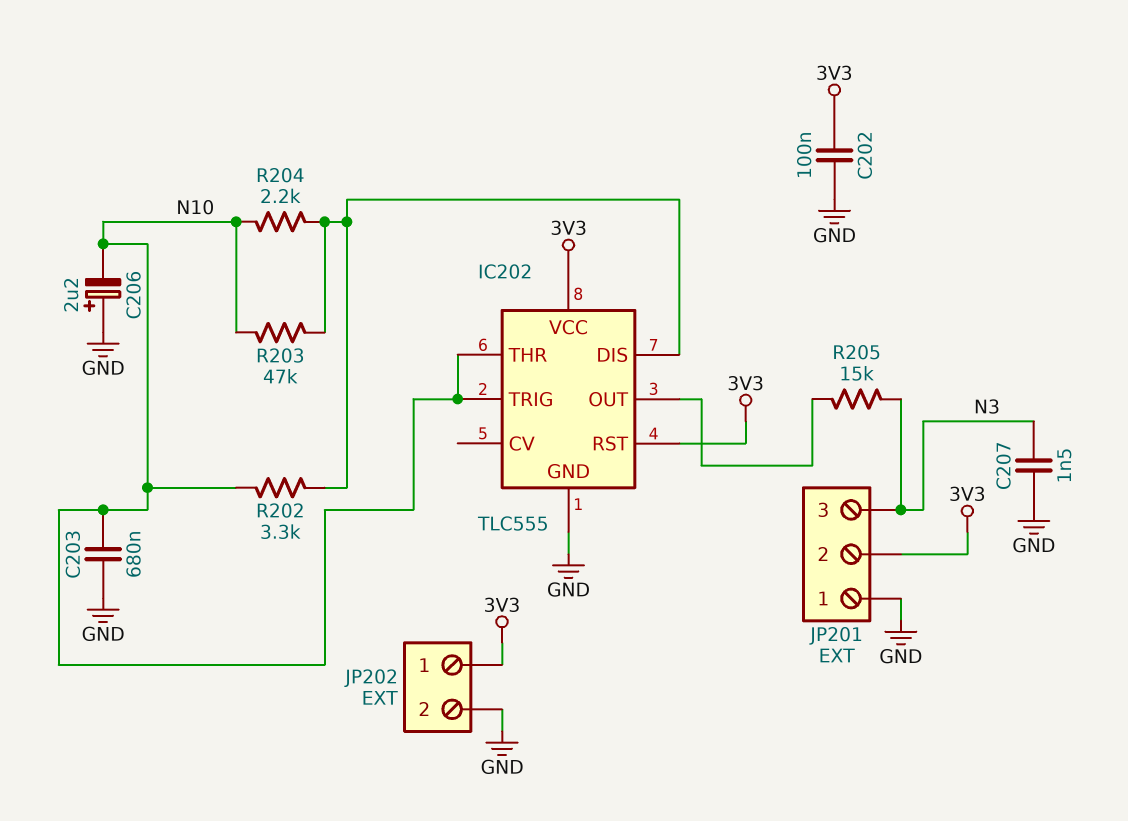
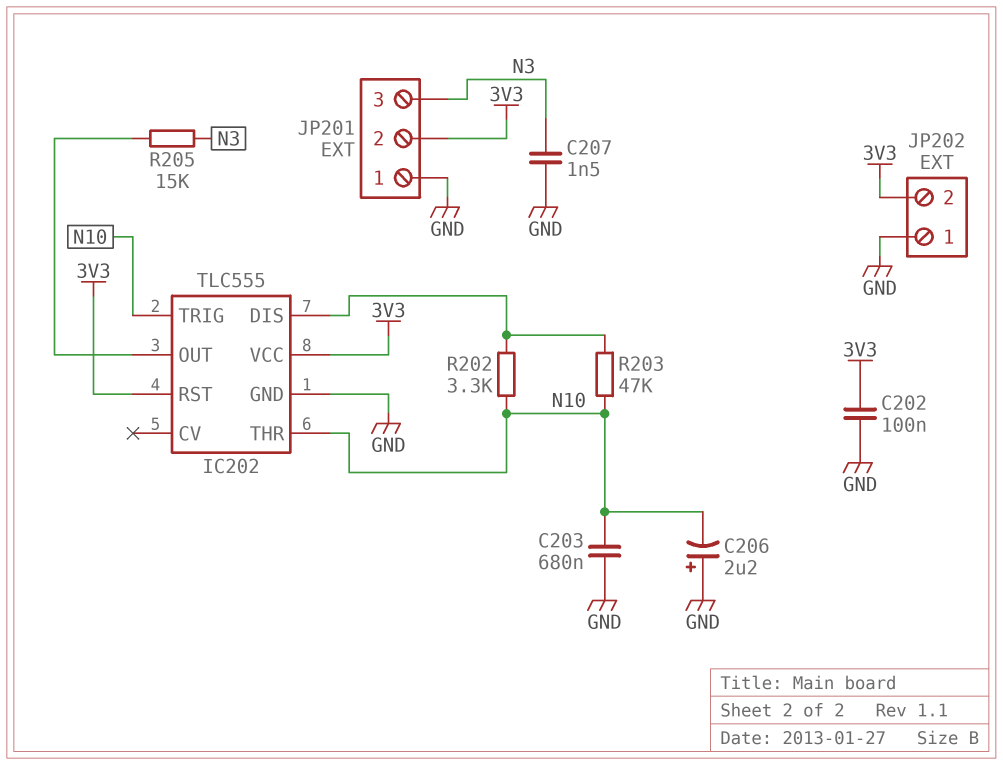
JP202 pin 1: 3V3 -> GND
JP202 pin 2: GND -> 3V3
R204: 2.2k (IC202/DIS, N10) -> none

